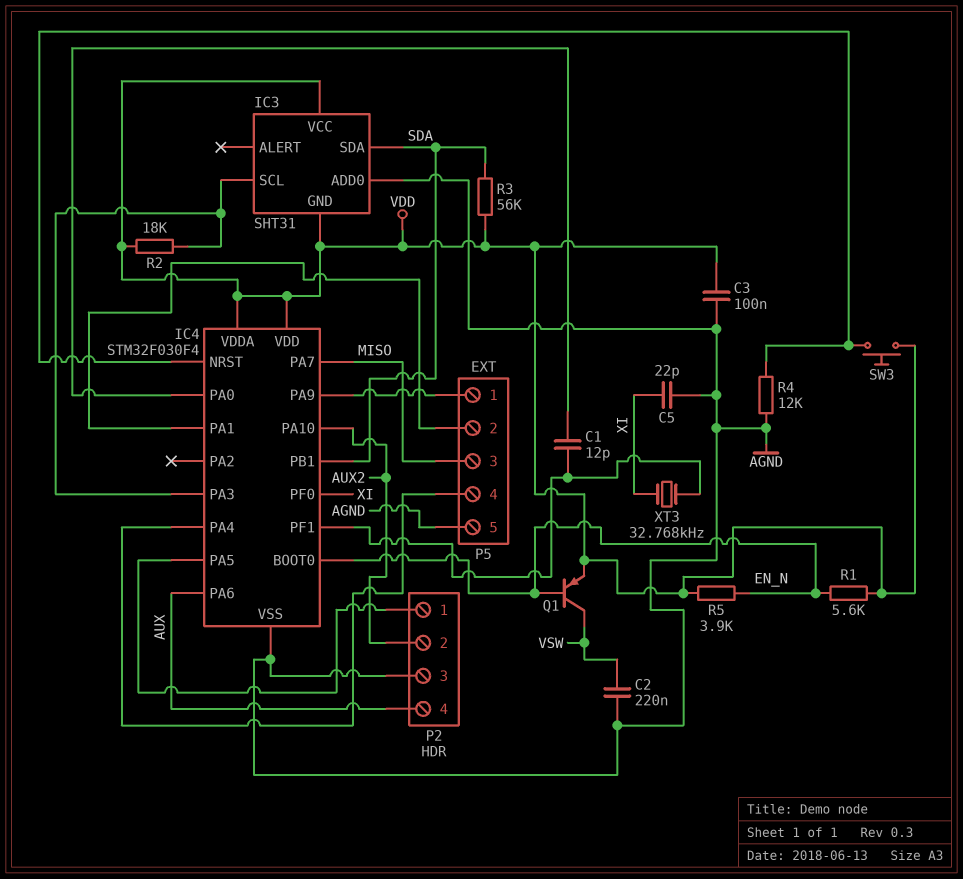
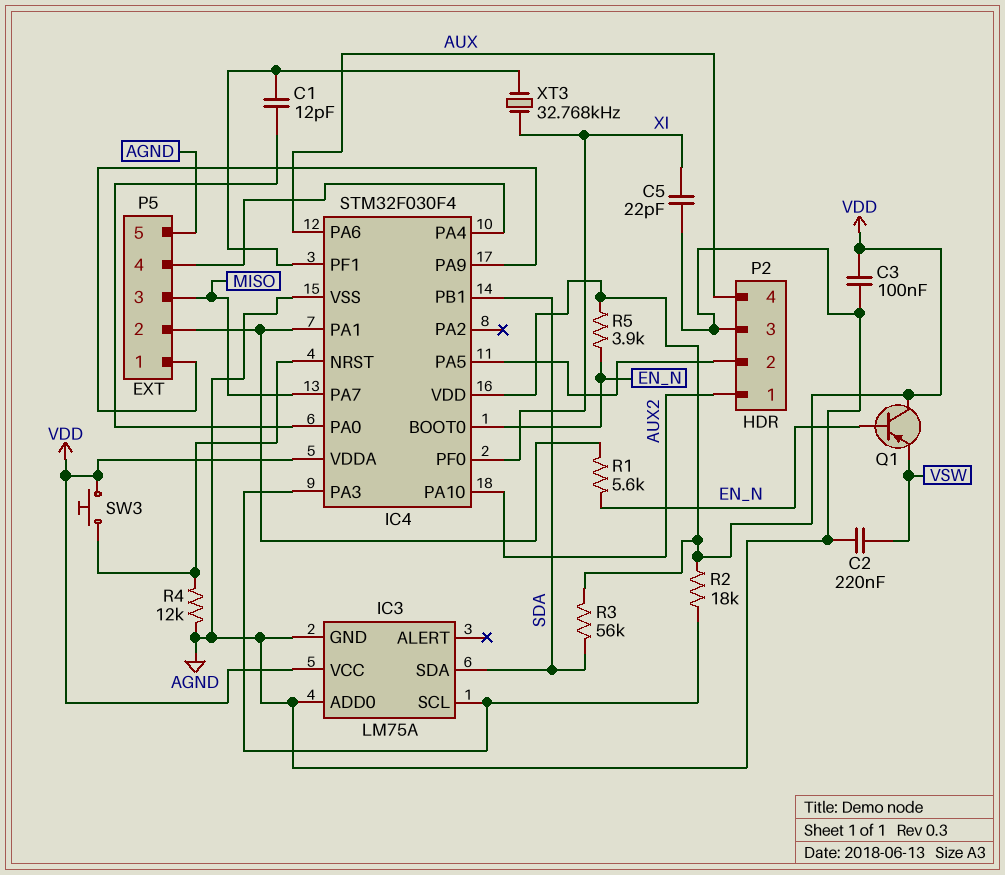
IC3: SHT31 -> LM75A
IC3 pin GND: VDD -> AGND
P2 pin 1: IC4/PA5 -> AUX2
P2 pin 2: AUX2 -> IC4/PA5
Q1: PNP (B EN_N, C VSW, E VDD) -> PNP (B EN_N, C VDD, E VSW)
R1: 5.6k (EN_N, VDD) -> 5.6k (EN_N, IC4/PA1)

